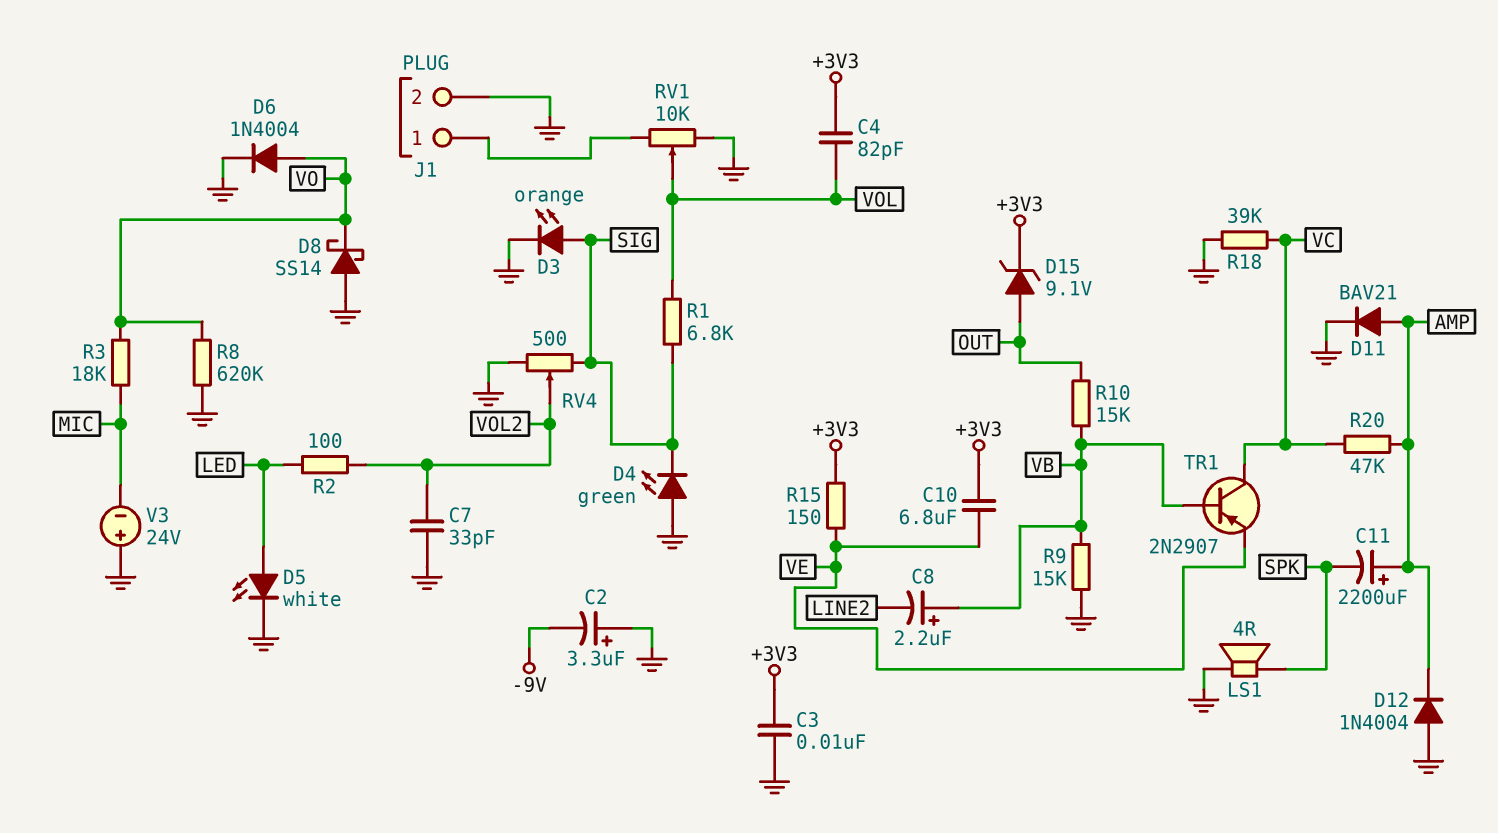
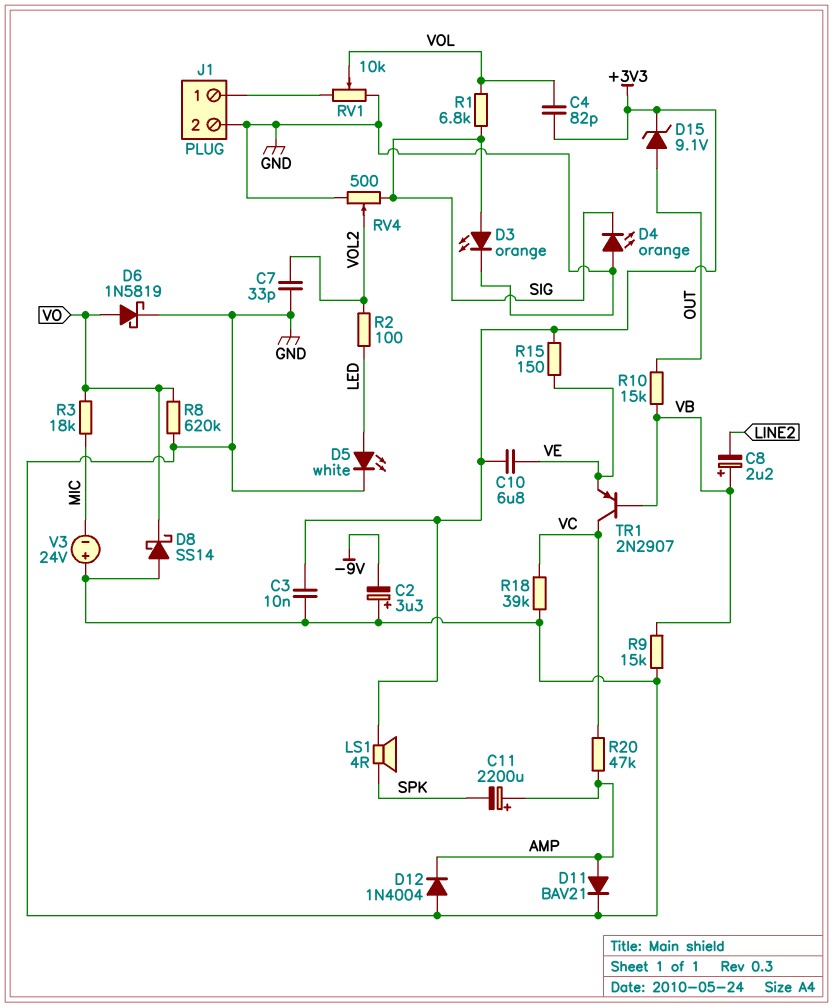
D4: LED green (A GND, K SIG) -> LED orange (A GND, K SIG)
D6: diode 1N4004 (A VO, K GND) -> schottky 1N5819 (A VO, K GND)
LS1: speaker 4R (GND, SPK) -> speaker 4R (+3V3, SPK)

